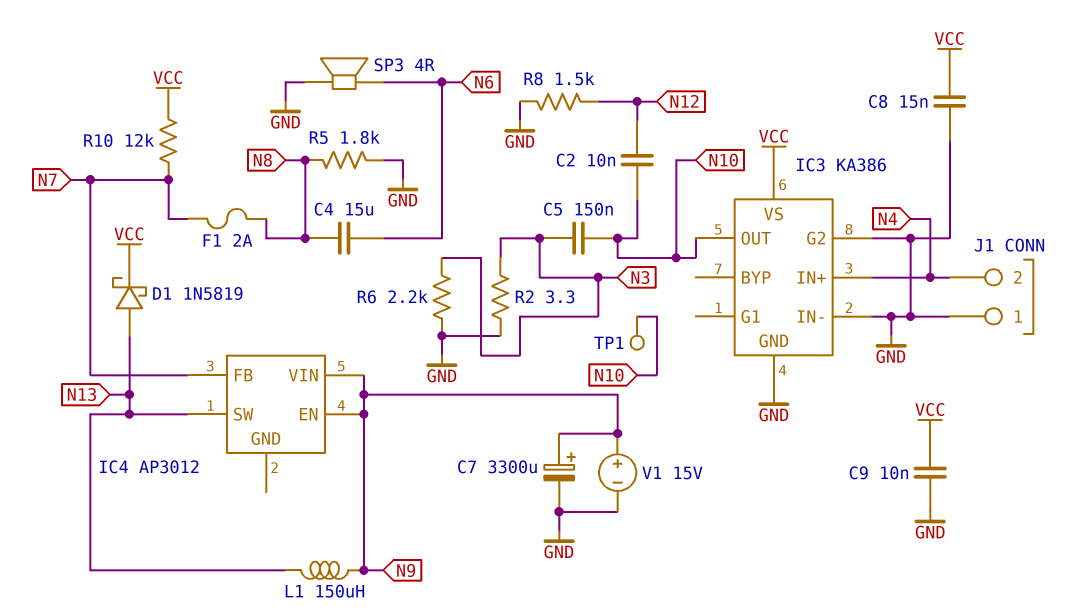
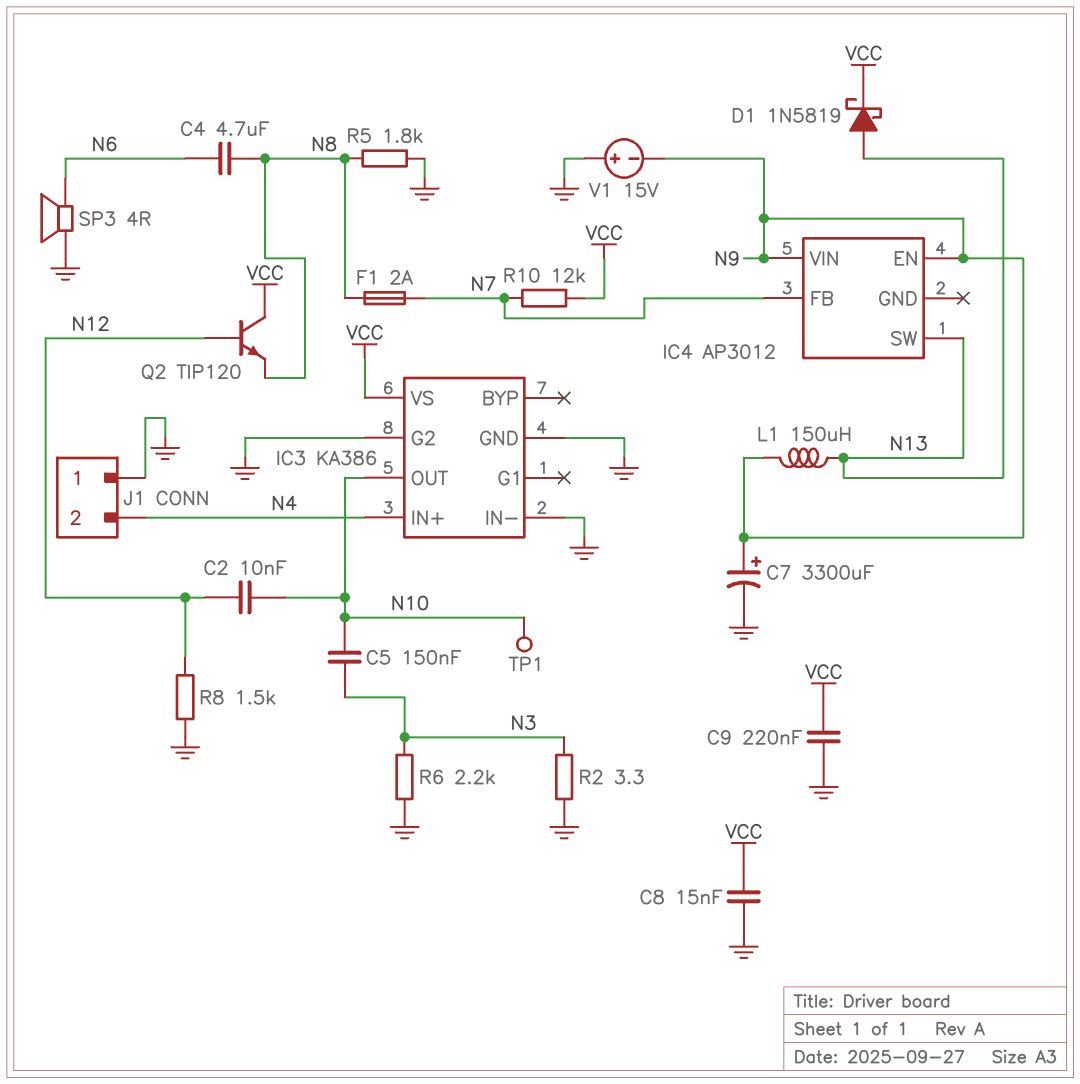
C4: 15uF (N6, N8) -> 4.7uF (N6, N8)
C9: 10nF (GND, VCC) -> 220nF (GND, VCC)
Q2: none -> NPN TIP120 (B N12, C VCC, E N8)
V1: 15V (plus N9, minus GND) -> 15V (plus GND, minus N9)

